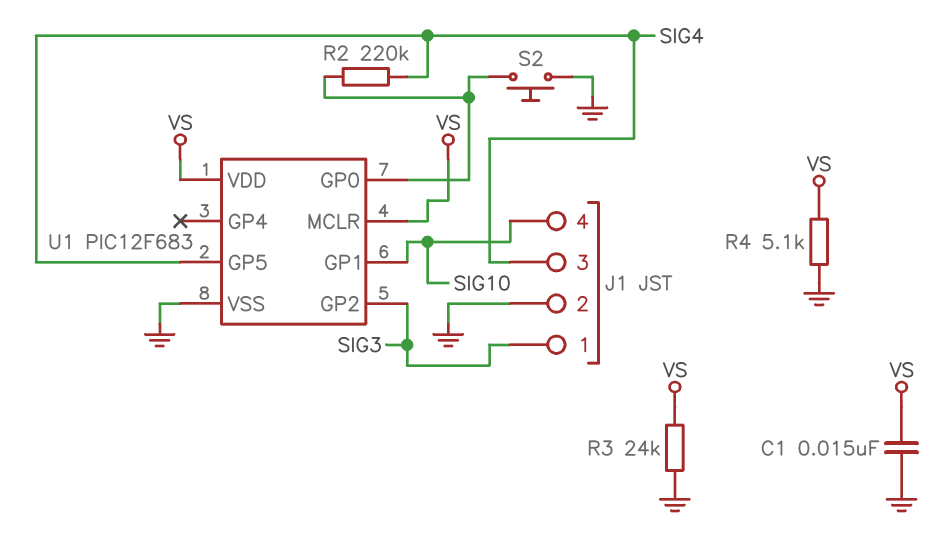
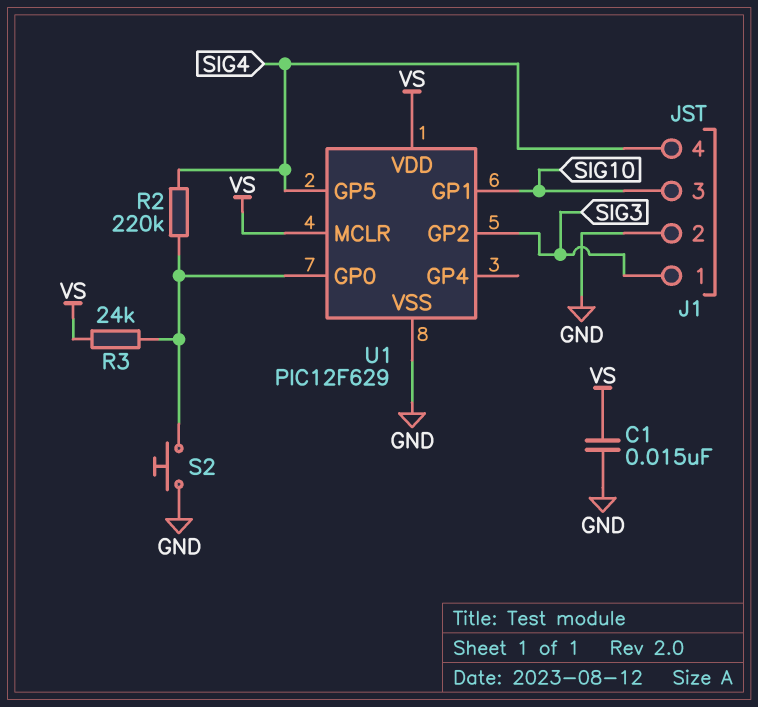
J1 pin 3: SIG4 -> SIG10
J1 pin 4: SIG10 -> SIG4
R3: 24k (GND, VS) -> 24k (U1/GP0, VS)
R4: 5.1k (GND, VS) -> none
U1: PIC12F683 -> PIC12F629

